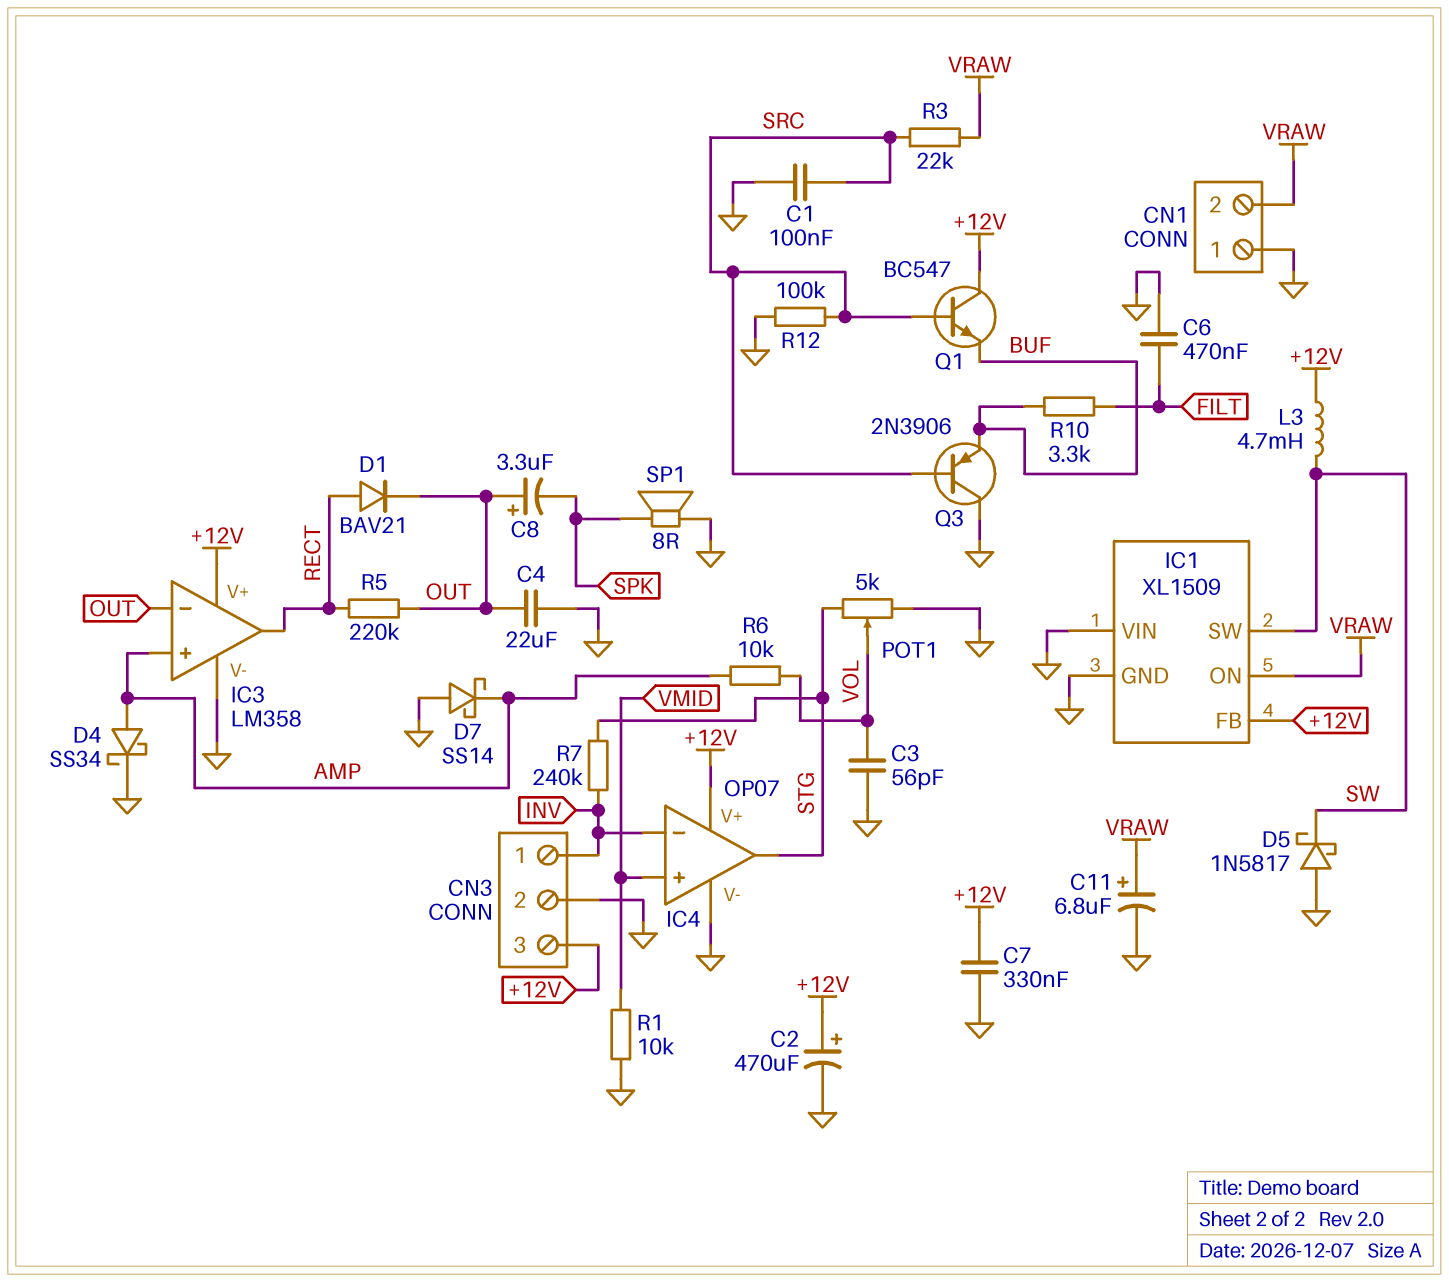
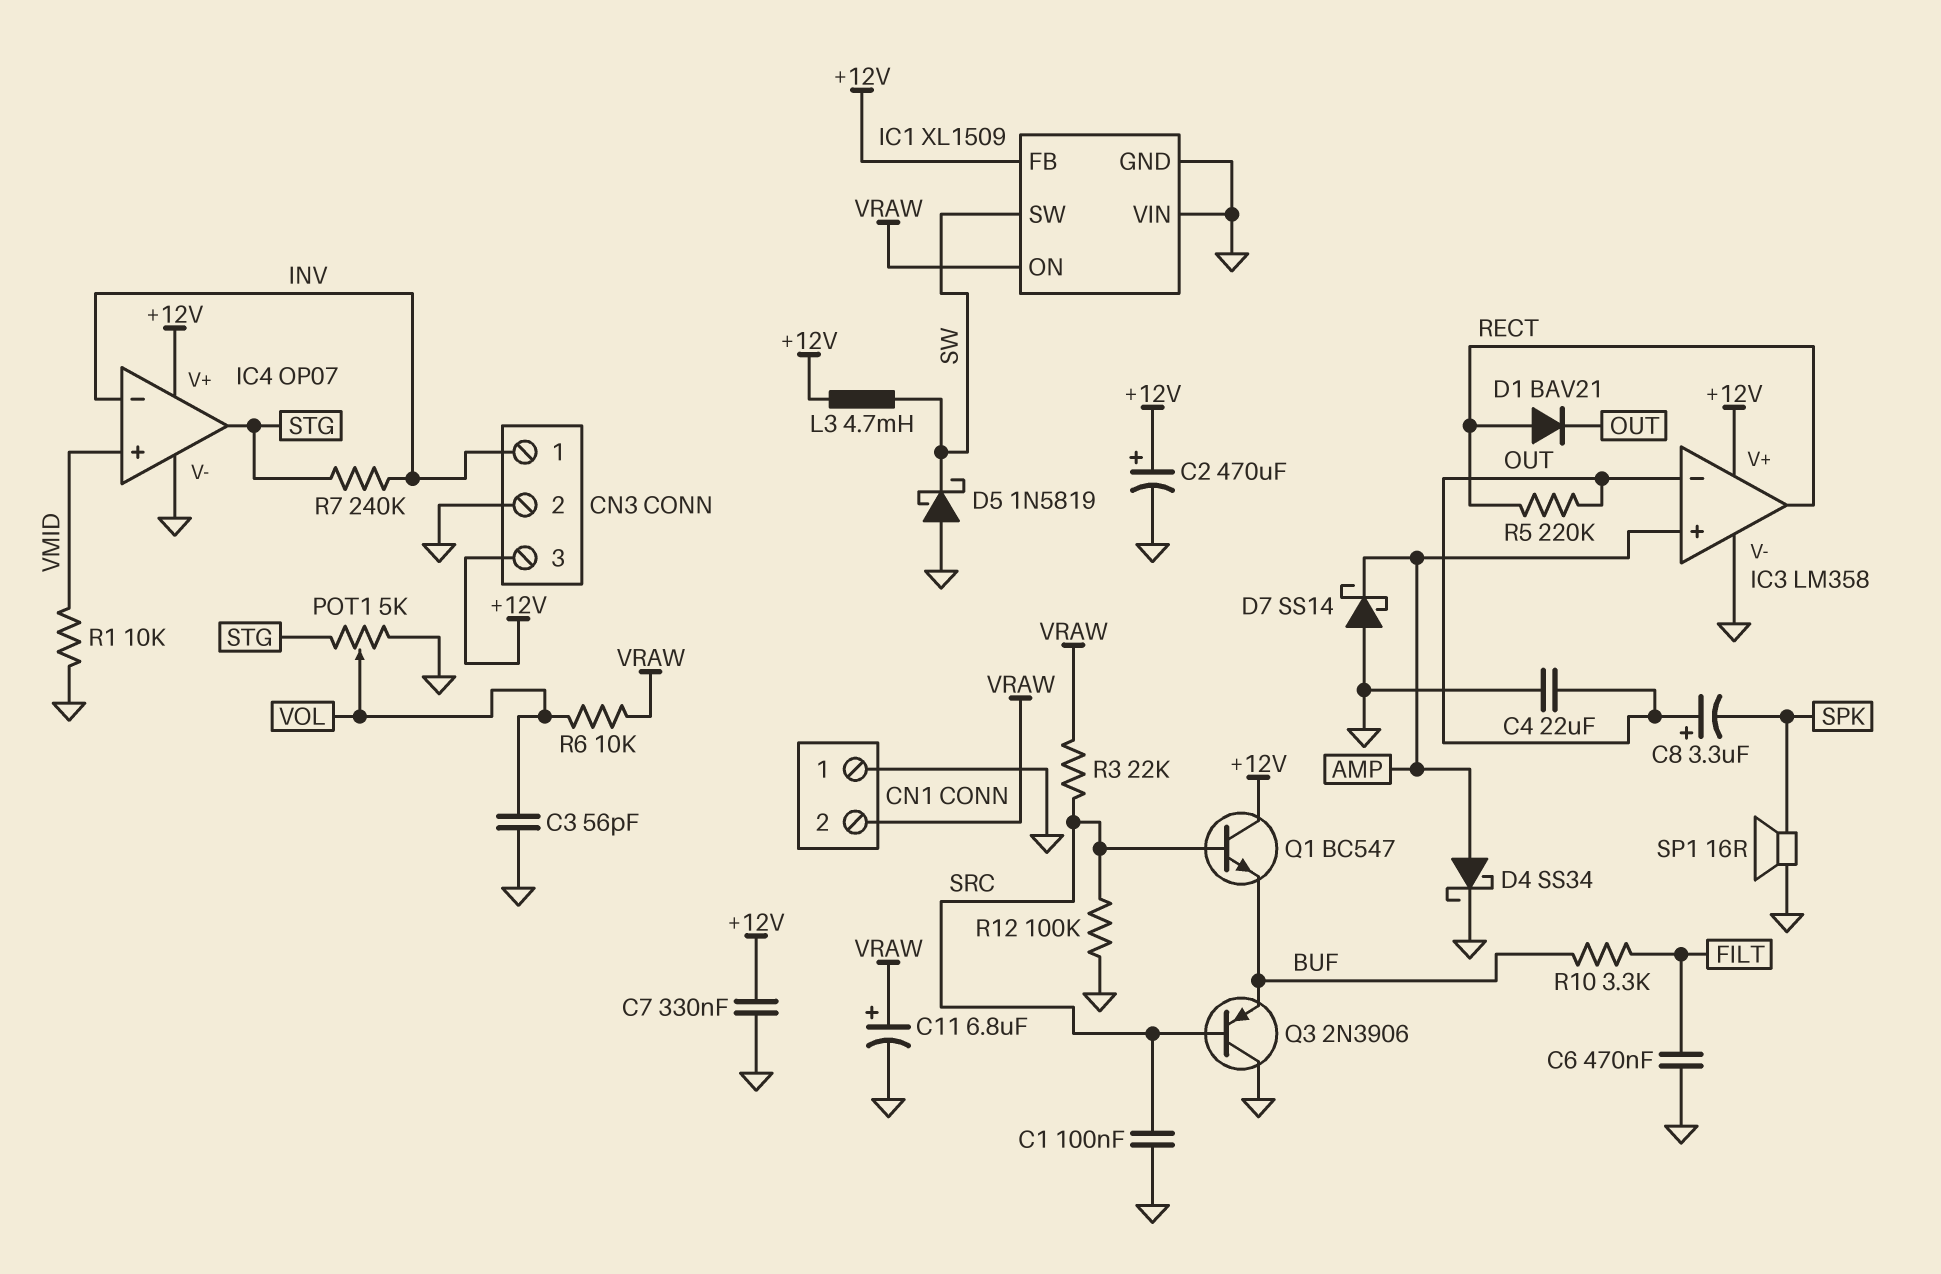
D5: schottky 1N5817 (A GND, K SW) -> schottky 1N5819 (A GND, K SW)
R6: 10k (AMP, VOL) -> 10k (VOL, VRAW)
SP1: speaker 8R (GND, SPK) -> speaker 16R (GND, SPK)

